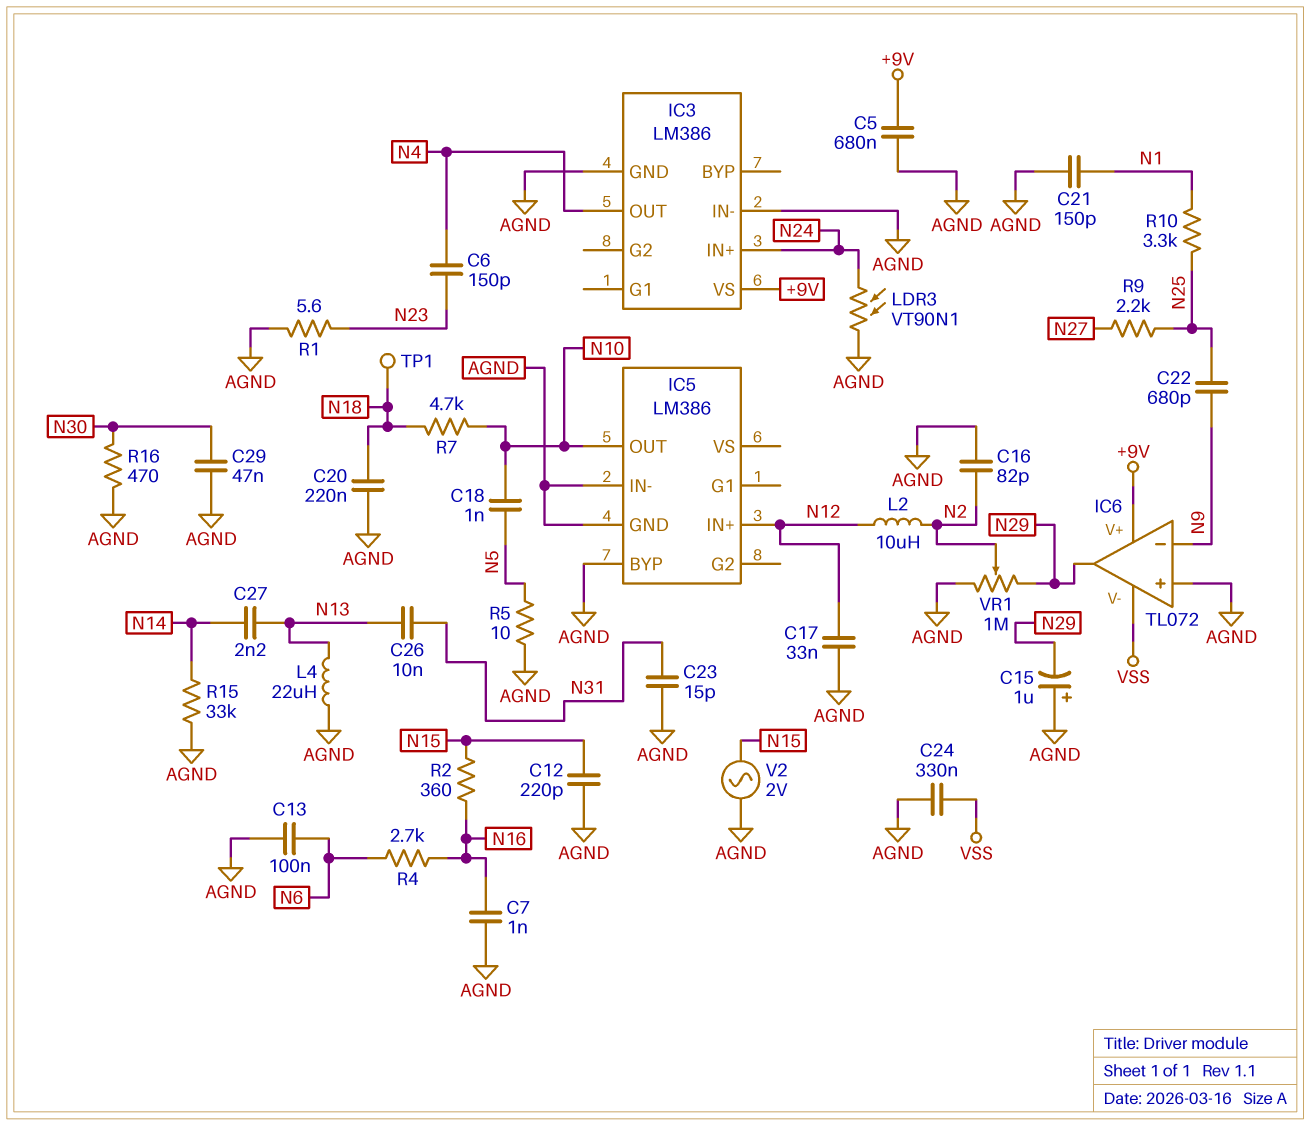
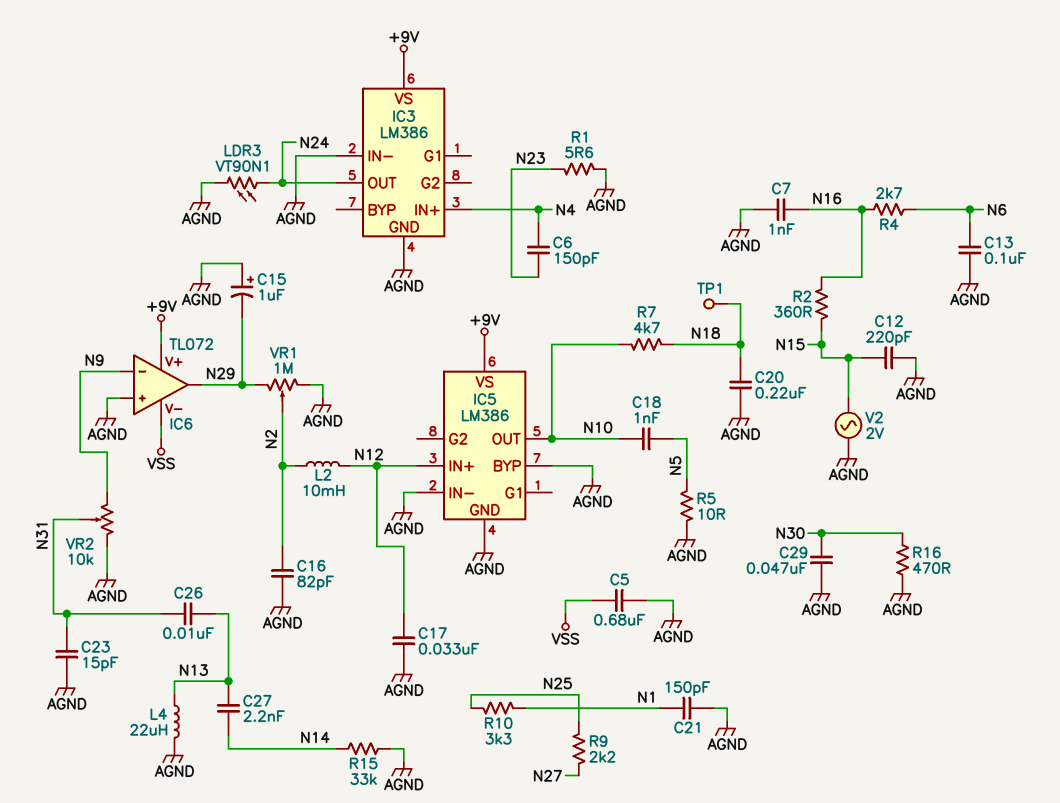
C5: 680nF (+9V, AGND) -> 680nF (AGND, VSS)
C22: 680pF (N9, N25) -> none
C24: 330nF (AGND, VSS) -> none
IC3 pin IN+: N24 -> N4
IC3 pin OUT: N4 -> N24
IC5 pin VS: none -> +9V
L2: 10uH (N2, N12) -> 10mH (N2, N12)
VR2: none -> 10k (AGND, N9, wiper N31)

